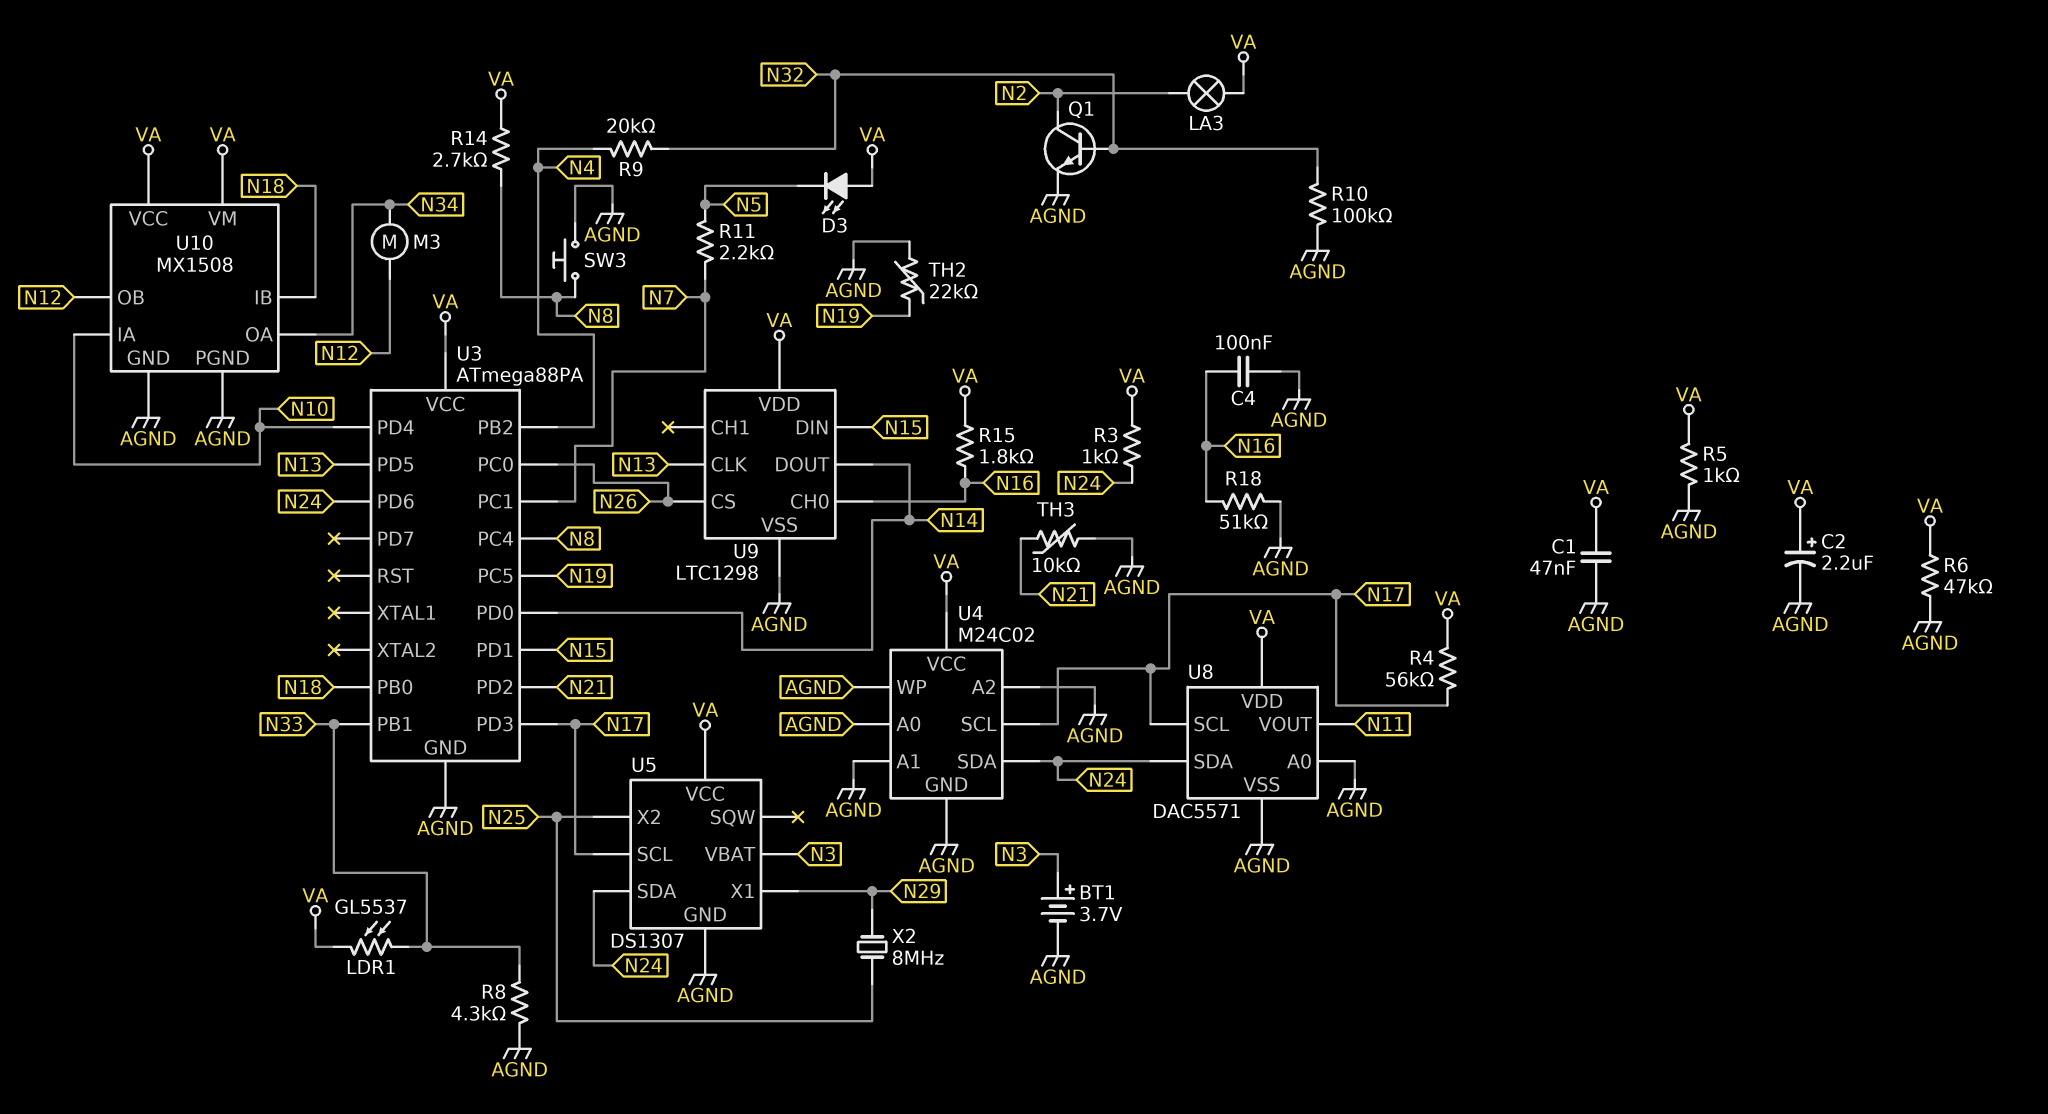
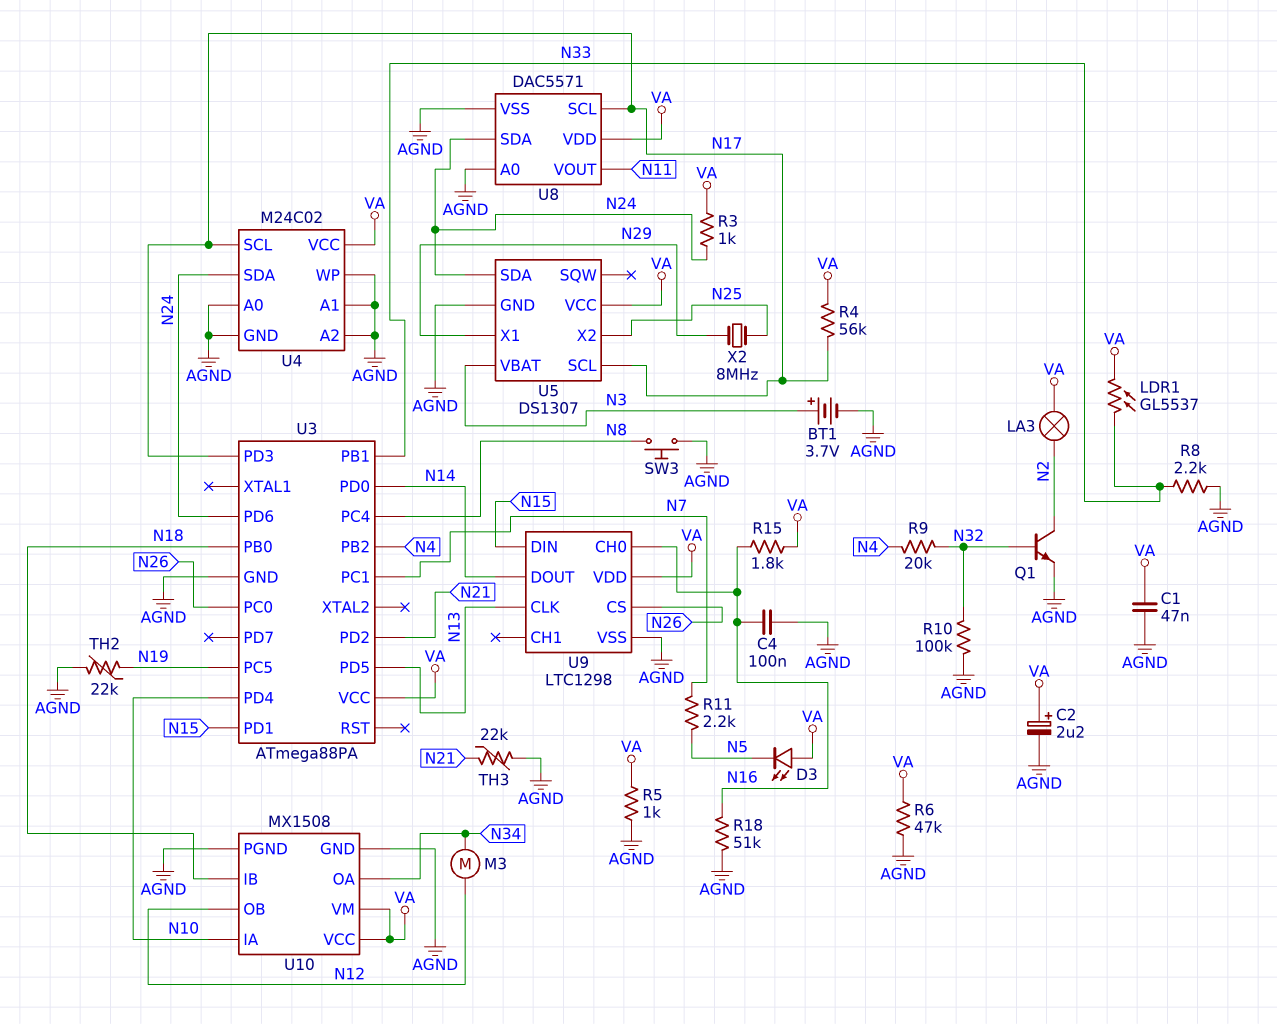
R8: 4.3k (AGND, N33) -> 2.2k (AGND, N33)
R14: 2.7k (N8, VA) -> none
TH3: 10k (AGND, N21) -> 22k (AGND, N21)

